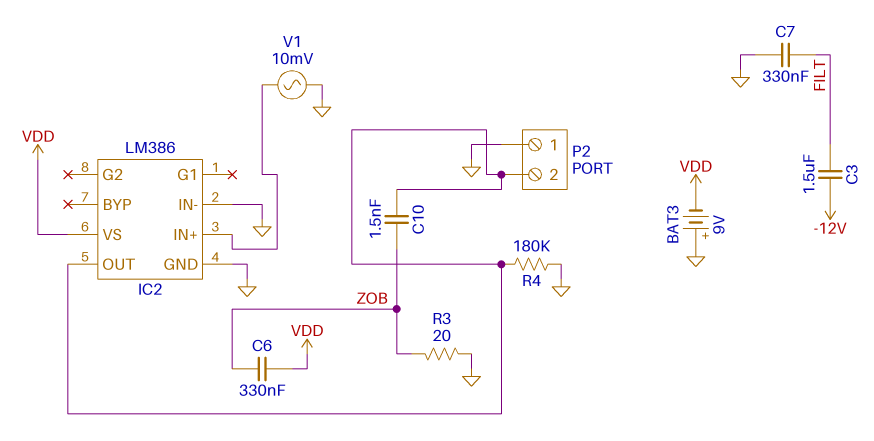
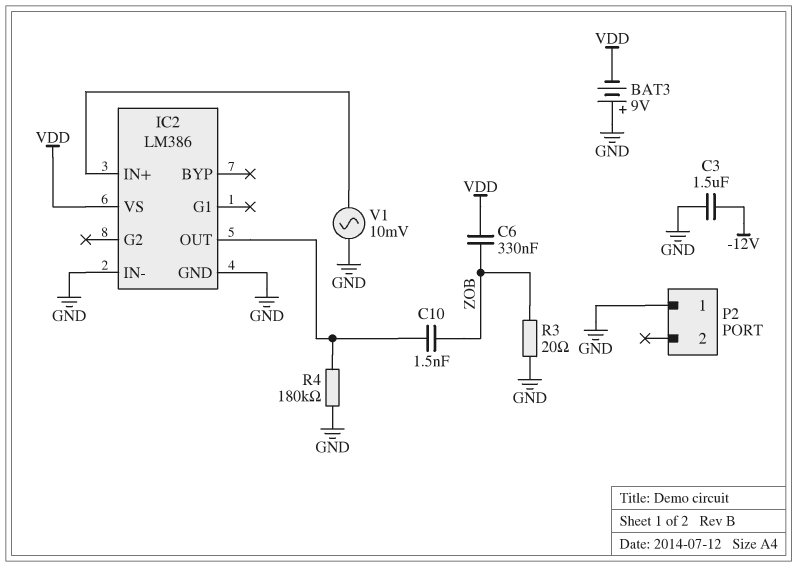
C3: 1.5uF (-12V, FILT) -> 1.5uF (-12V, GND)
C7: 330nF (FILT, GND) -> none
P2 pin 2: IC2/OUT -> none

